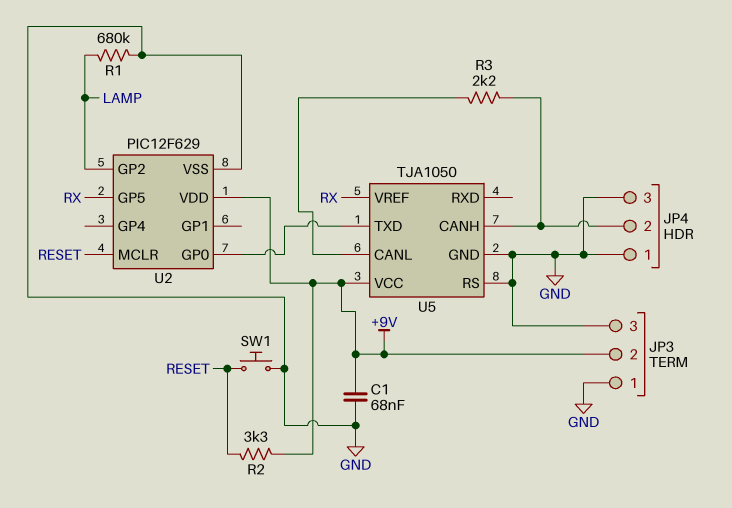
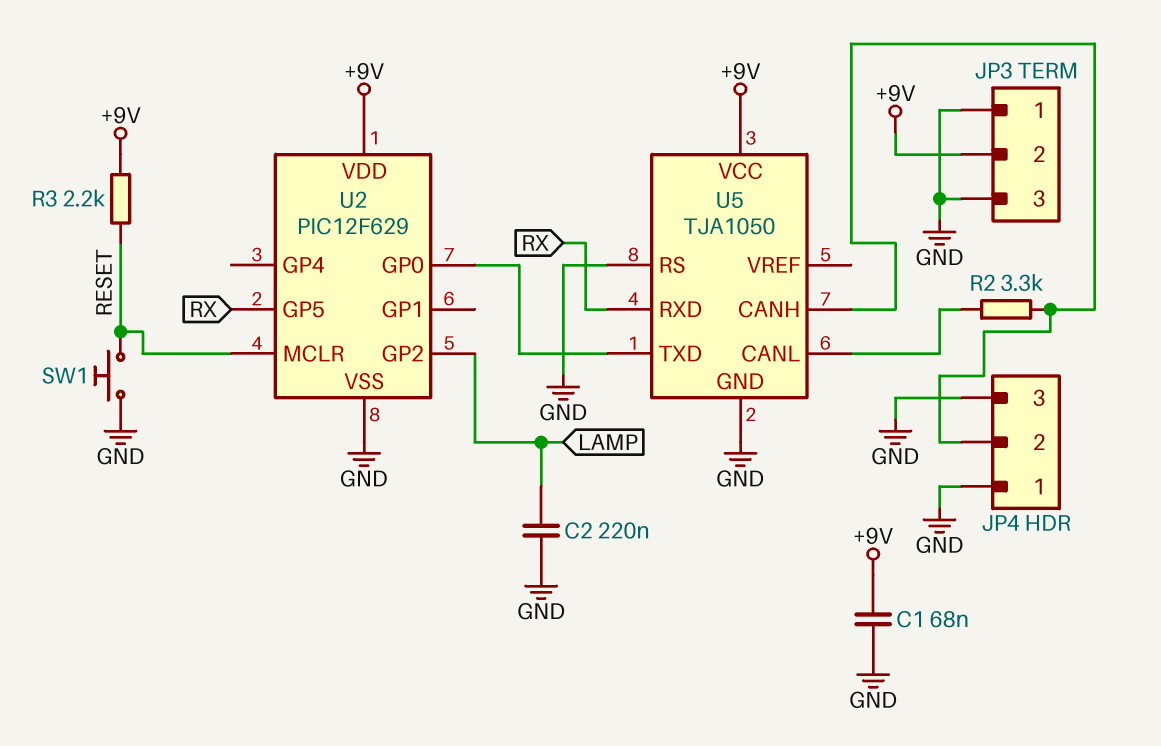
C2: none -> 220nF (GND, LAMP)
R1: 680k (GND, LAMP) -> none
R2: 3.3k (+9V, RESET) -> 3.3k (JP4/2, U5/CANL)
R3: 2.2k (JP4/2, U5/CANL) -> 2.2k (+9V, RESET)
U5 pin RXD: none -> RX
U5 pin VREF: RX -> none

